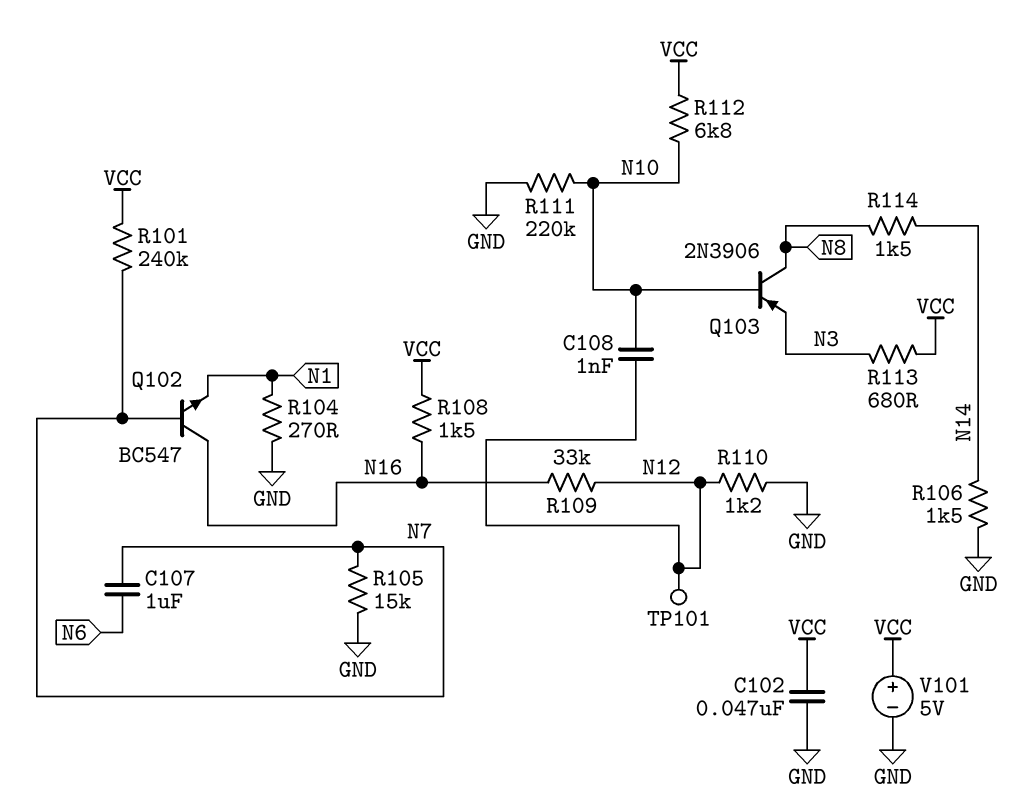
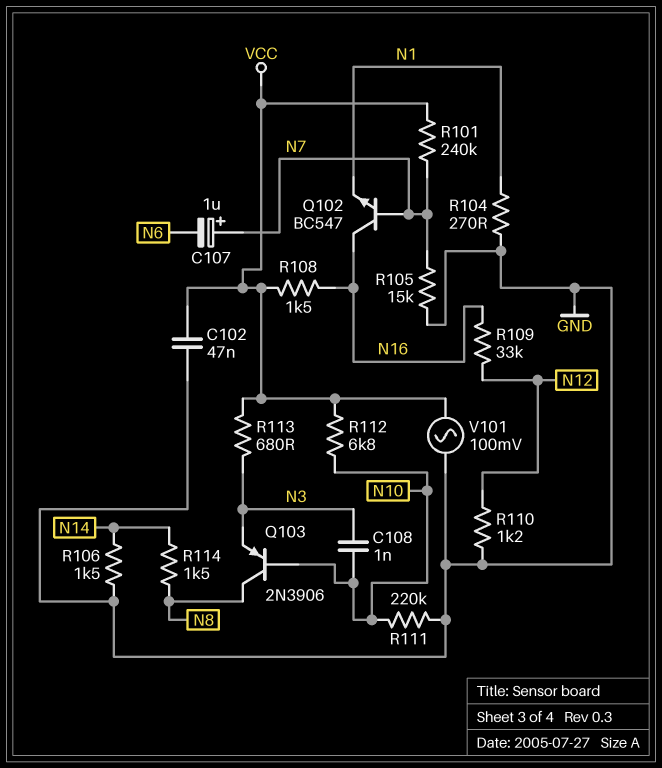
C107: 1uF (N6, N7) -> 1uF (plus N7, minus N6)
C108: 1nF (N10, N12) -> 1nF (N3, N10)
TP101: test point (N12) -> none
V101: 5V (plus VCC, minus GND) -> AC 100mV (GND, VCC)

